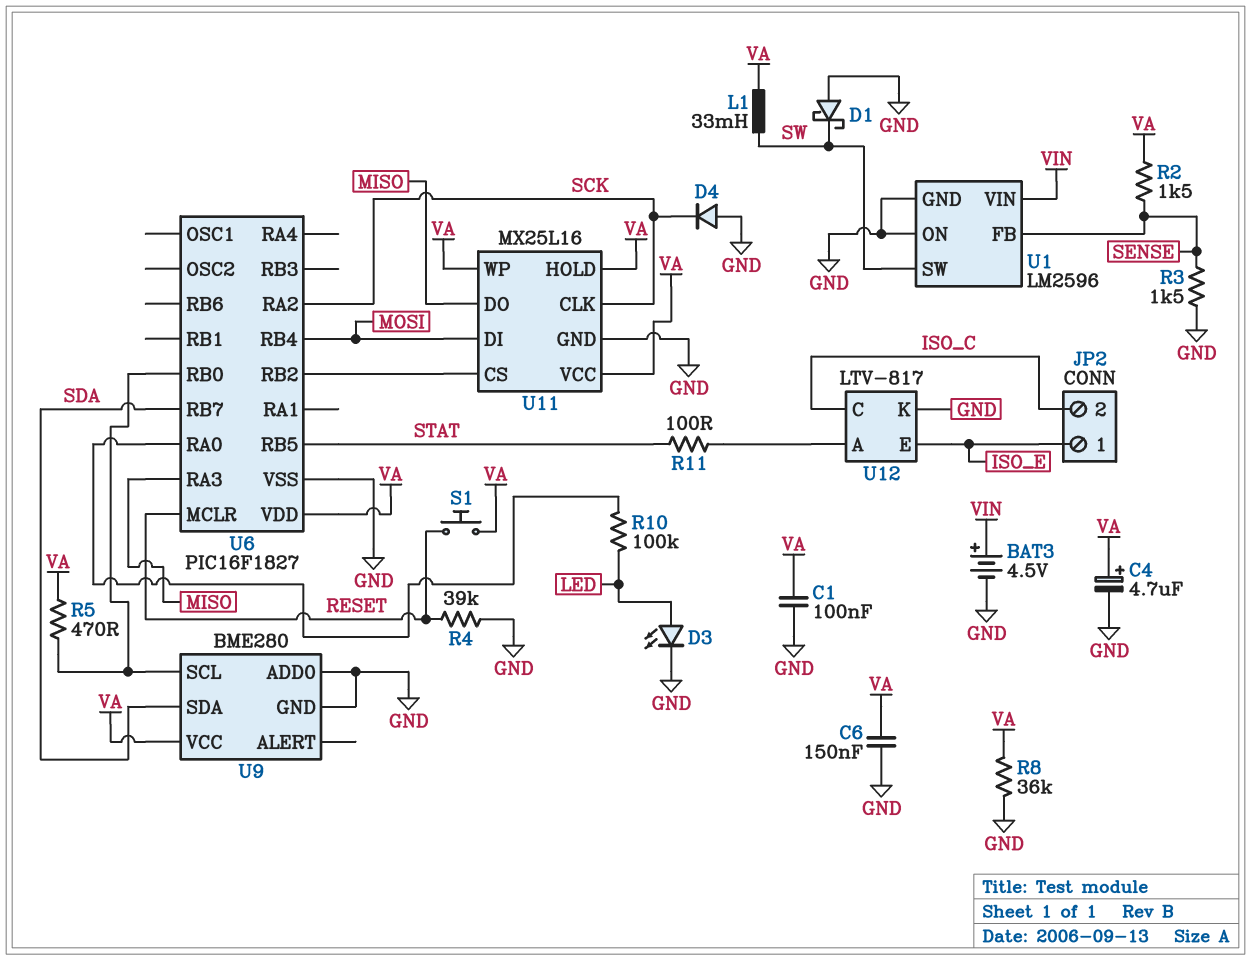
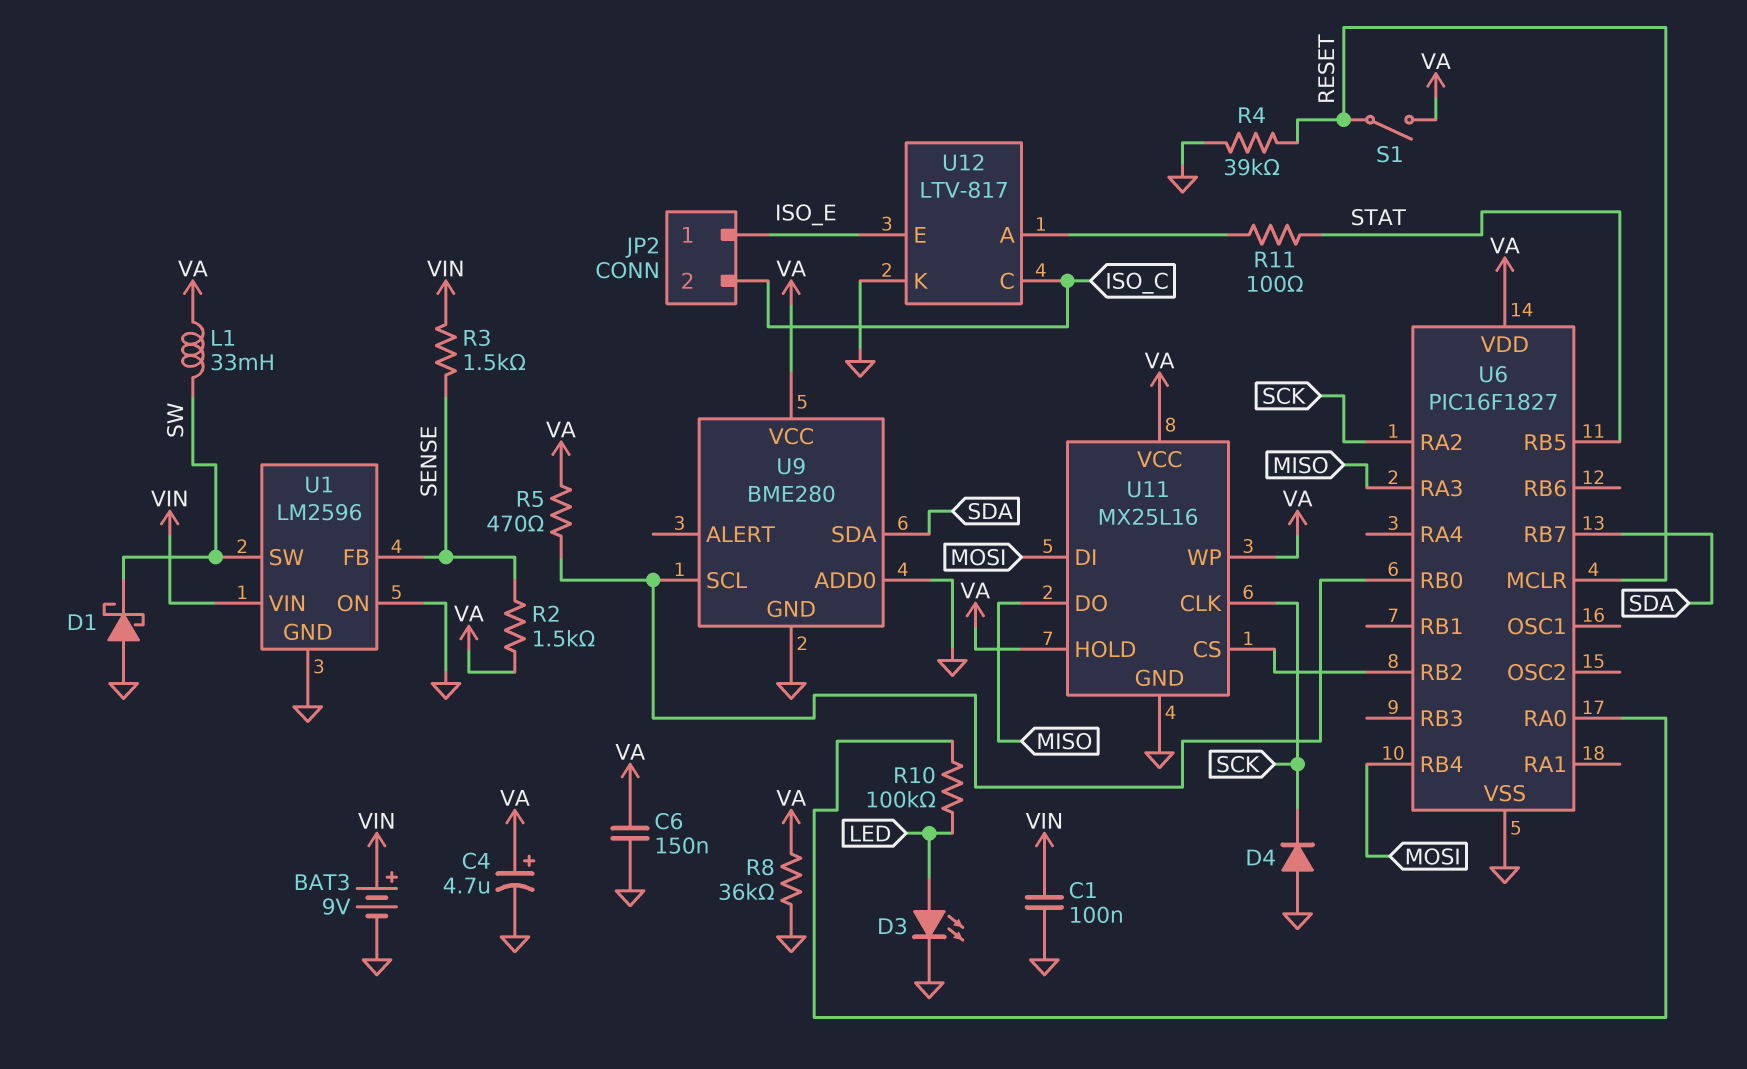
BAT3: 4.5V (plus VIN, minus GND) -> 9V (plus VIN, minus GND)
C1: 100nF (GND, VA) -> 100nF (GND, VIN)
R3: 1.5k (GND, SENSE) -> 1.5k (SENSE, VIN)
S1: button (RESET, VA) -> switch (RESET, VA)

